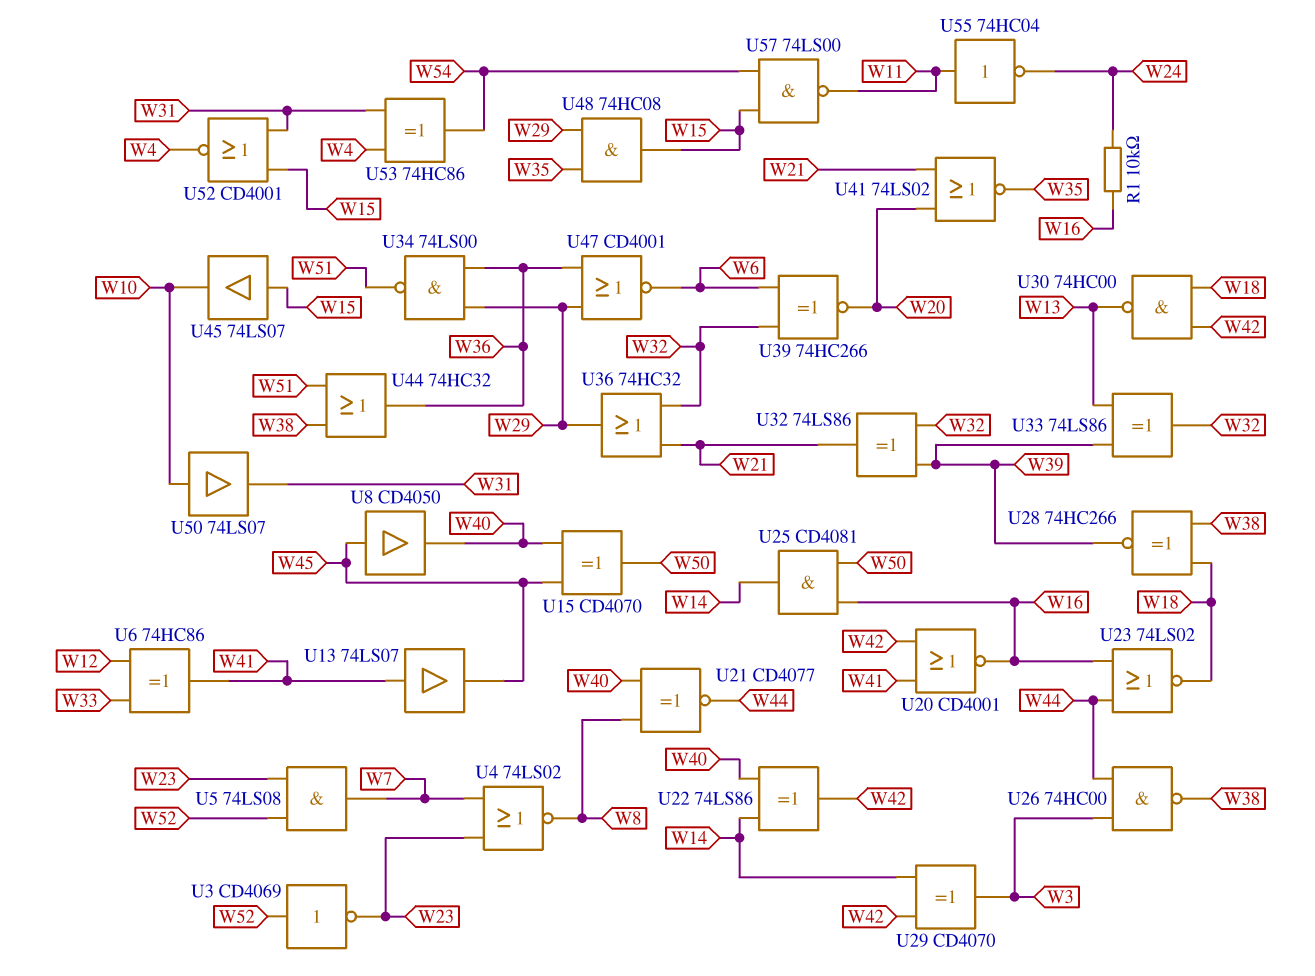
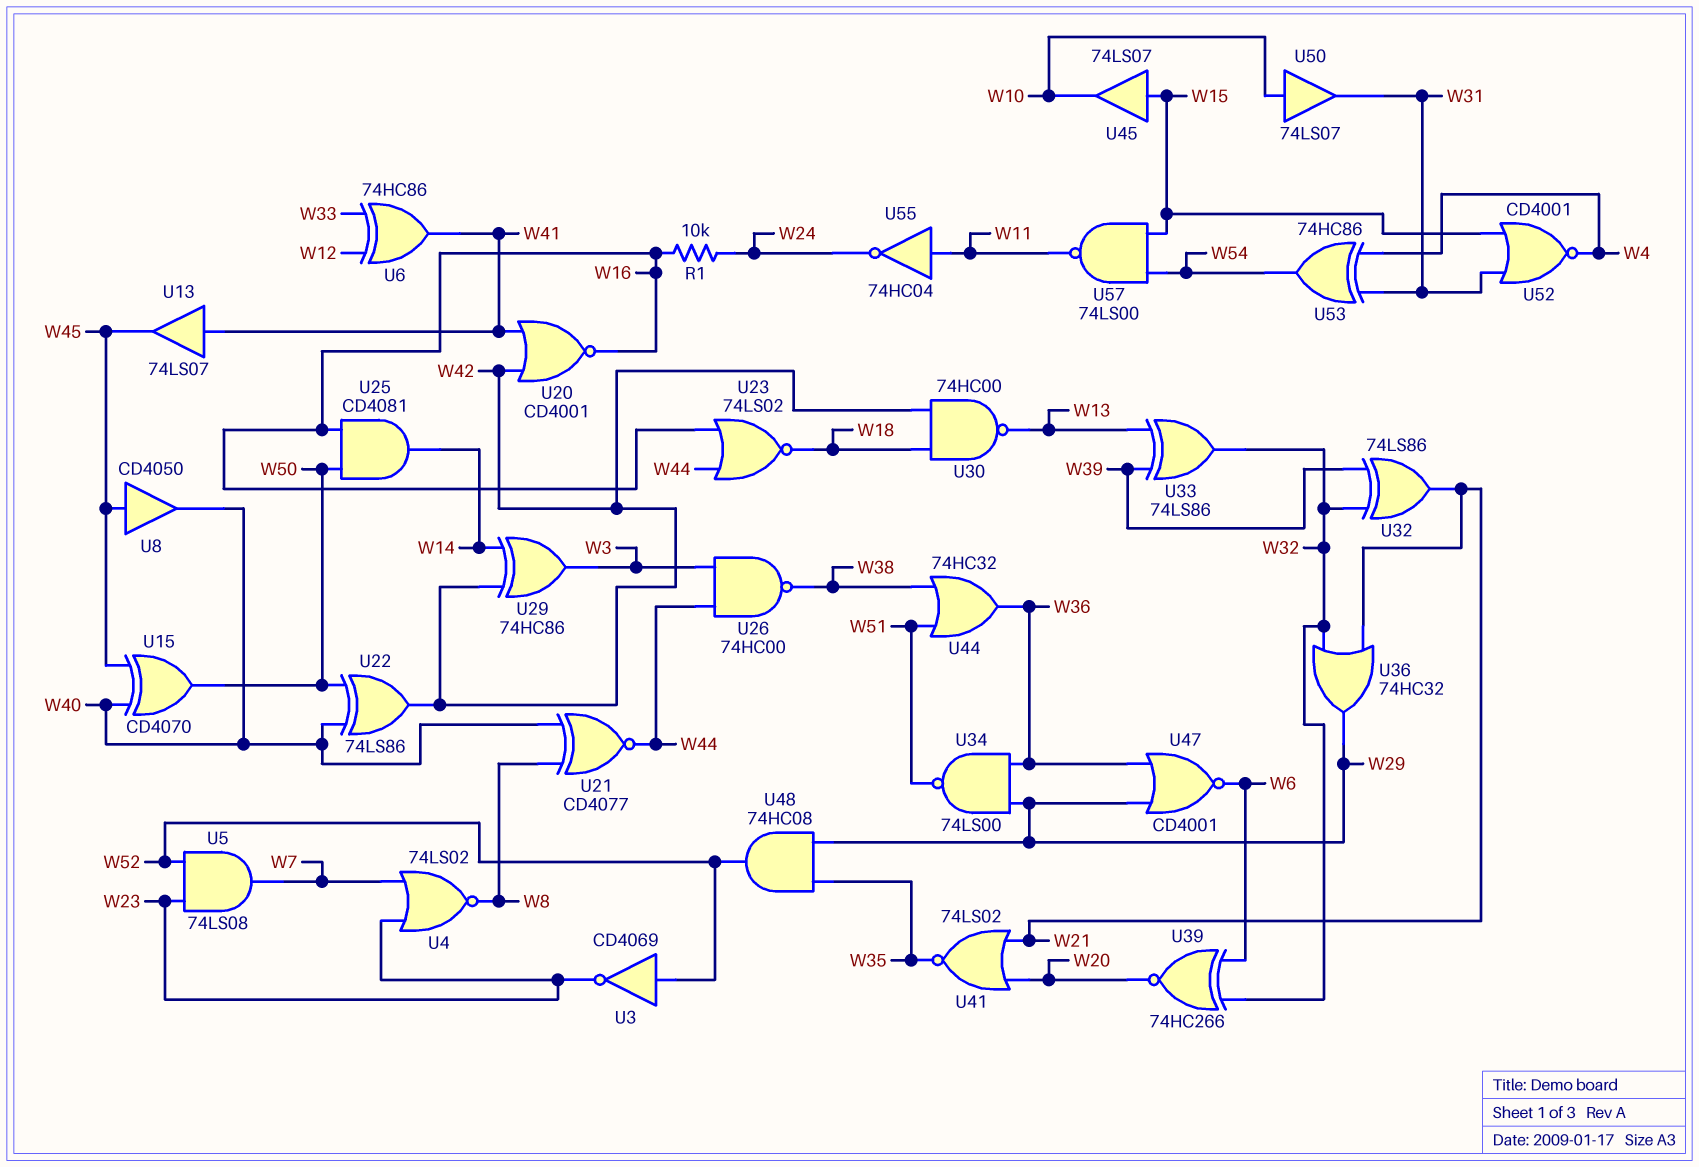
U22: XOR 74LS86 (in W14, in W40, out W42) -> XOR 74LS86 (in W40, in W50, out W42)
U28: XNOR 74HC266 (in W18, in W38, out W39) -> none
U29: XOR CD4070 (in W14, in W42, out W3) -> XOR 74HC86 (in W14, in W42, out W3)
U48: AND 74HC08 (in W29, in W35, out W15) -> AND 74HC08 (in W29, in W35, out W52)

